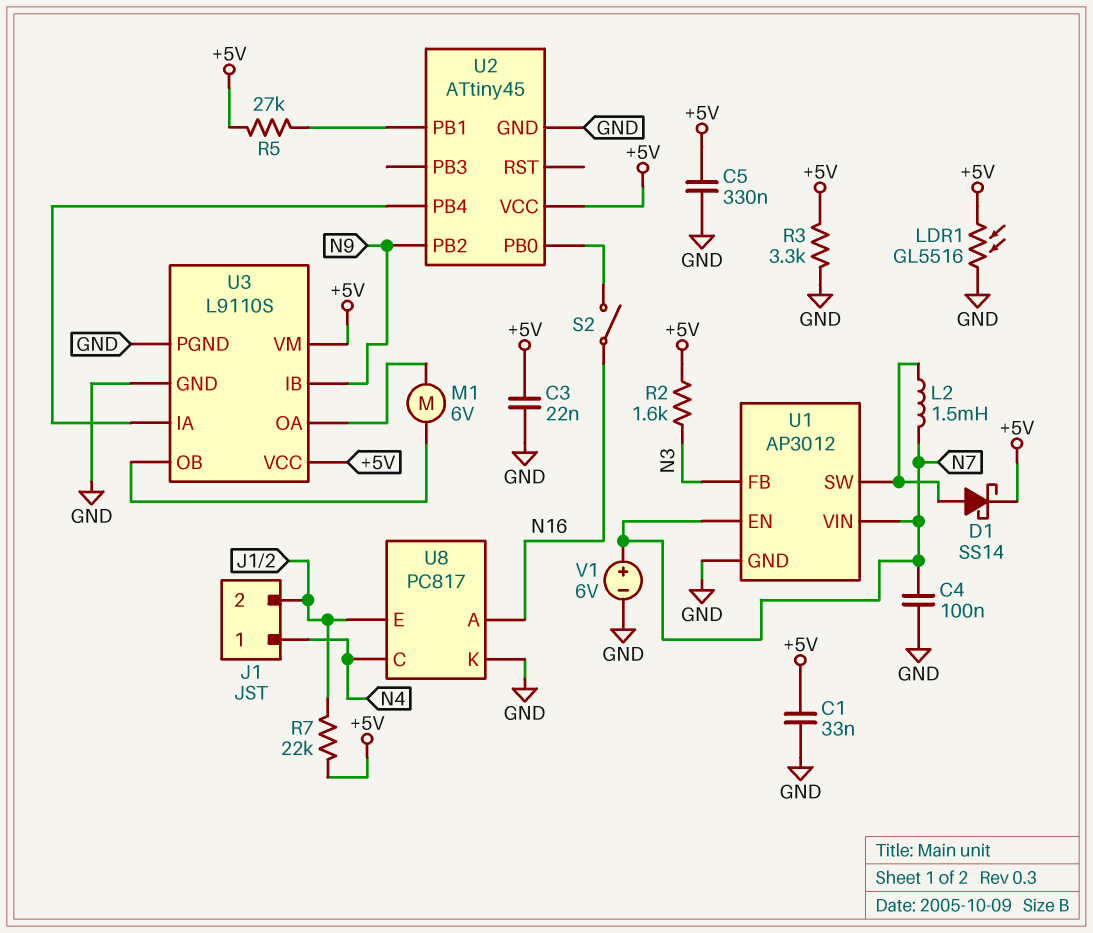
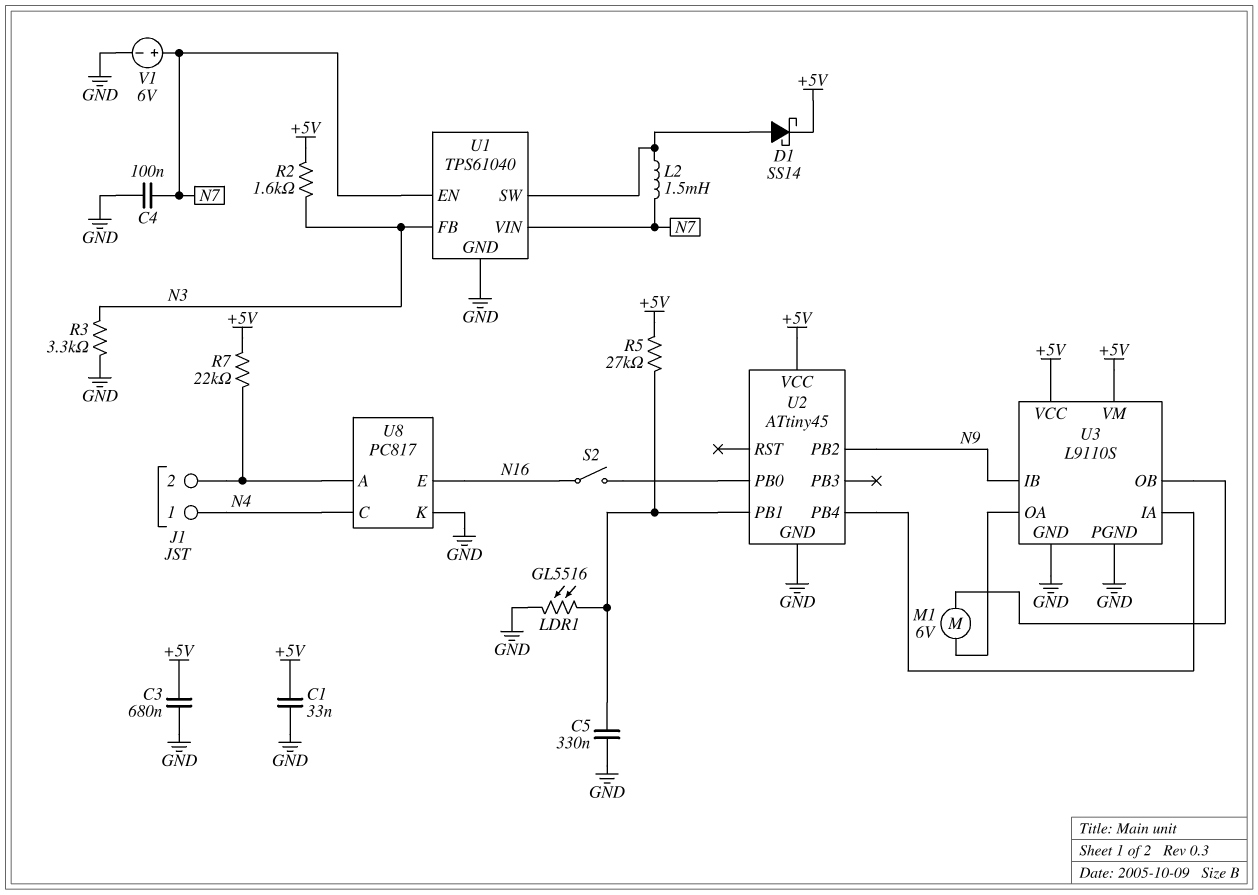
C3: 22nF (+5V, GND) -> 680nF (+5V, GND)
C5: 330nF (+5V, GND) -> 330nF (GND, U2/PB1)
LDR1: GL5516 (+5V, GND) -> GL5516 (GND, U2/PB1)
R3: 3.3k (+5V, GND) -> 3.3k (GND, N3)
U1: AP3012 -> TPS61040
U8 pin A: N16 -> J1/2
U8 pin E: J1/2 -> N16

